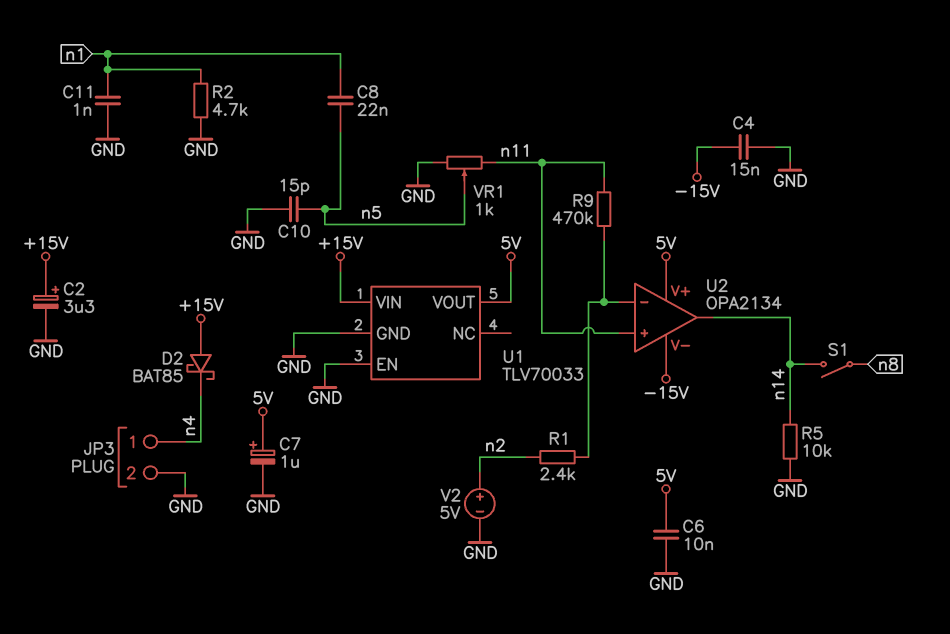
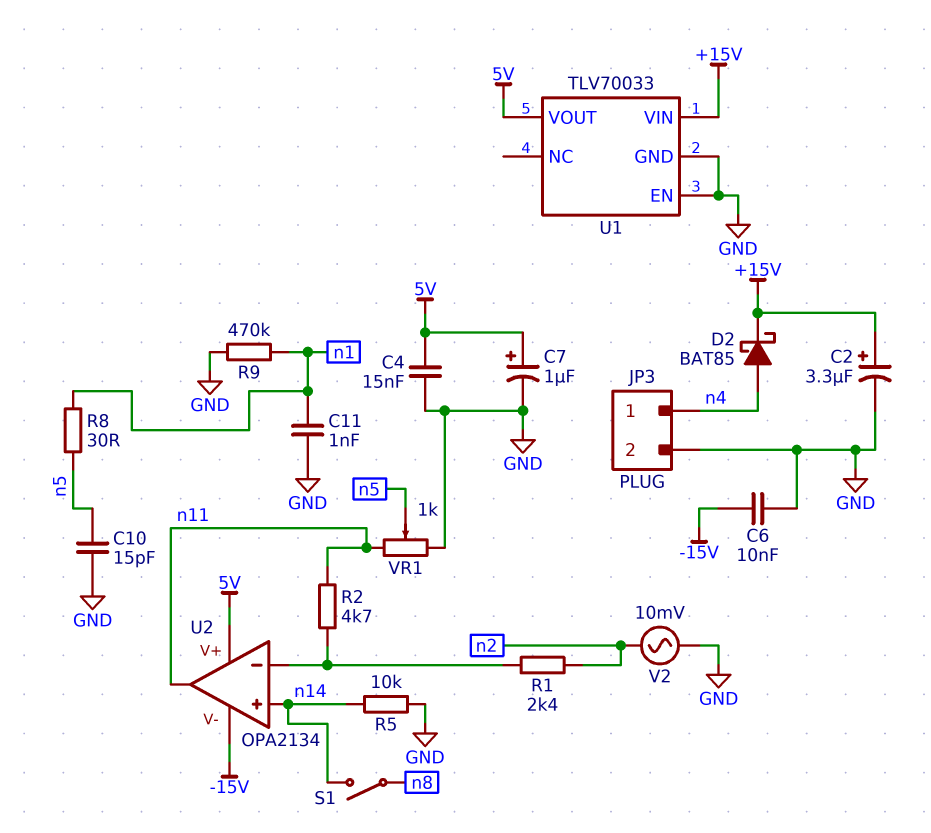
C4: 15nF (-15V, GND) -> 15nF (5V, GND)
C6: 10nF (5V, GND) -> 10nF (-15V, GND)
C8: 22nF (n1, n5) -> none
D2: schottky BAT85 (A +15V, K n4) -> schottky BAT85 (A n4, K +15V)
R2: 4.7k (GND, n1) -> 4.7k (U2/in-, n11)
R8: none -> 30 (n1, n5)
R9: 470k (U2/in-, n11) -> 470k (GND, n1)
U2 pin in+: n11 -> n14
U2 pin out: n14 -> n11
V2: 5V (plus n2, minus GND) -> AC 10mV (GND, n2)

